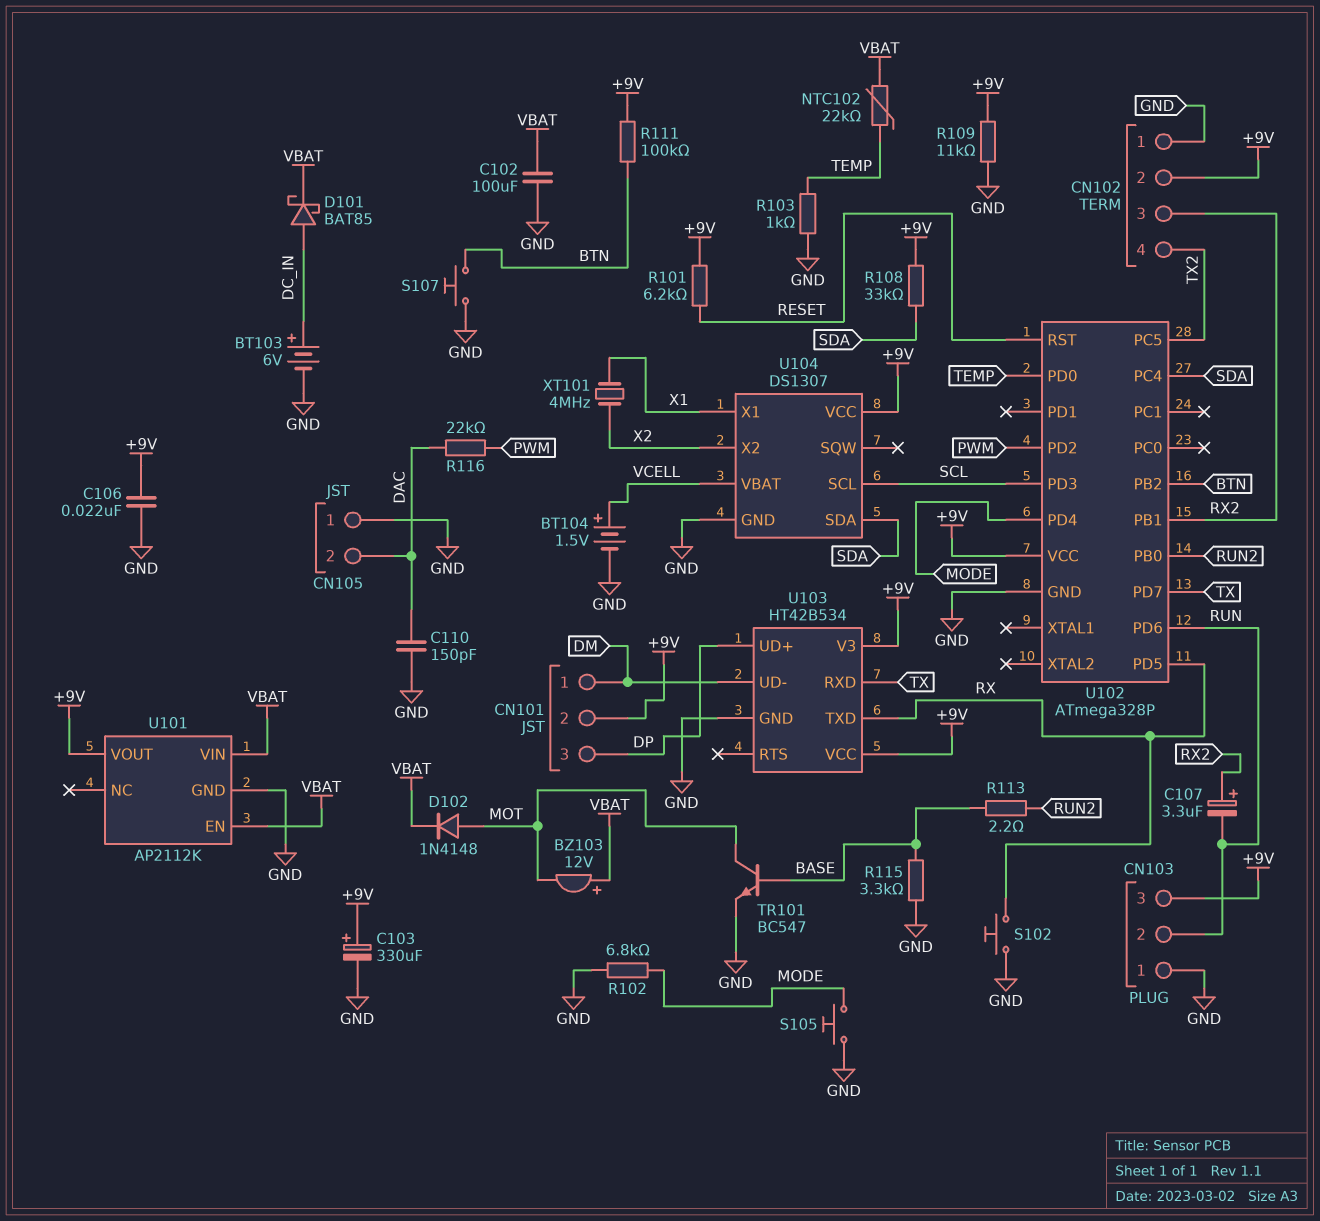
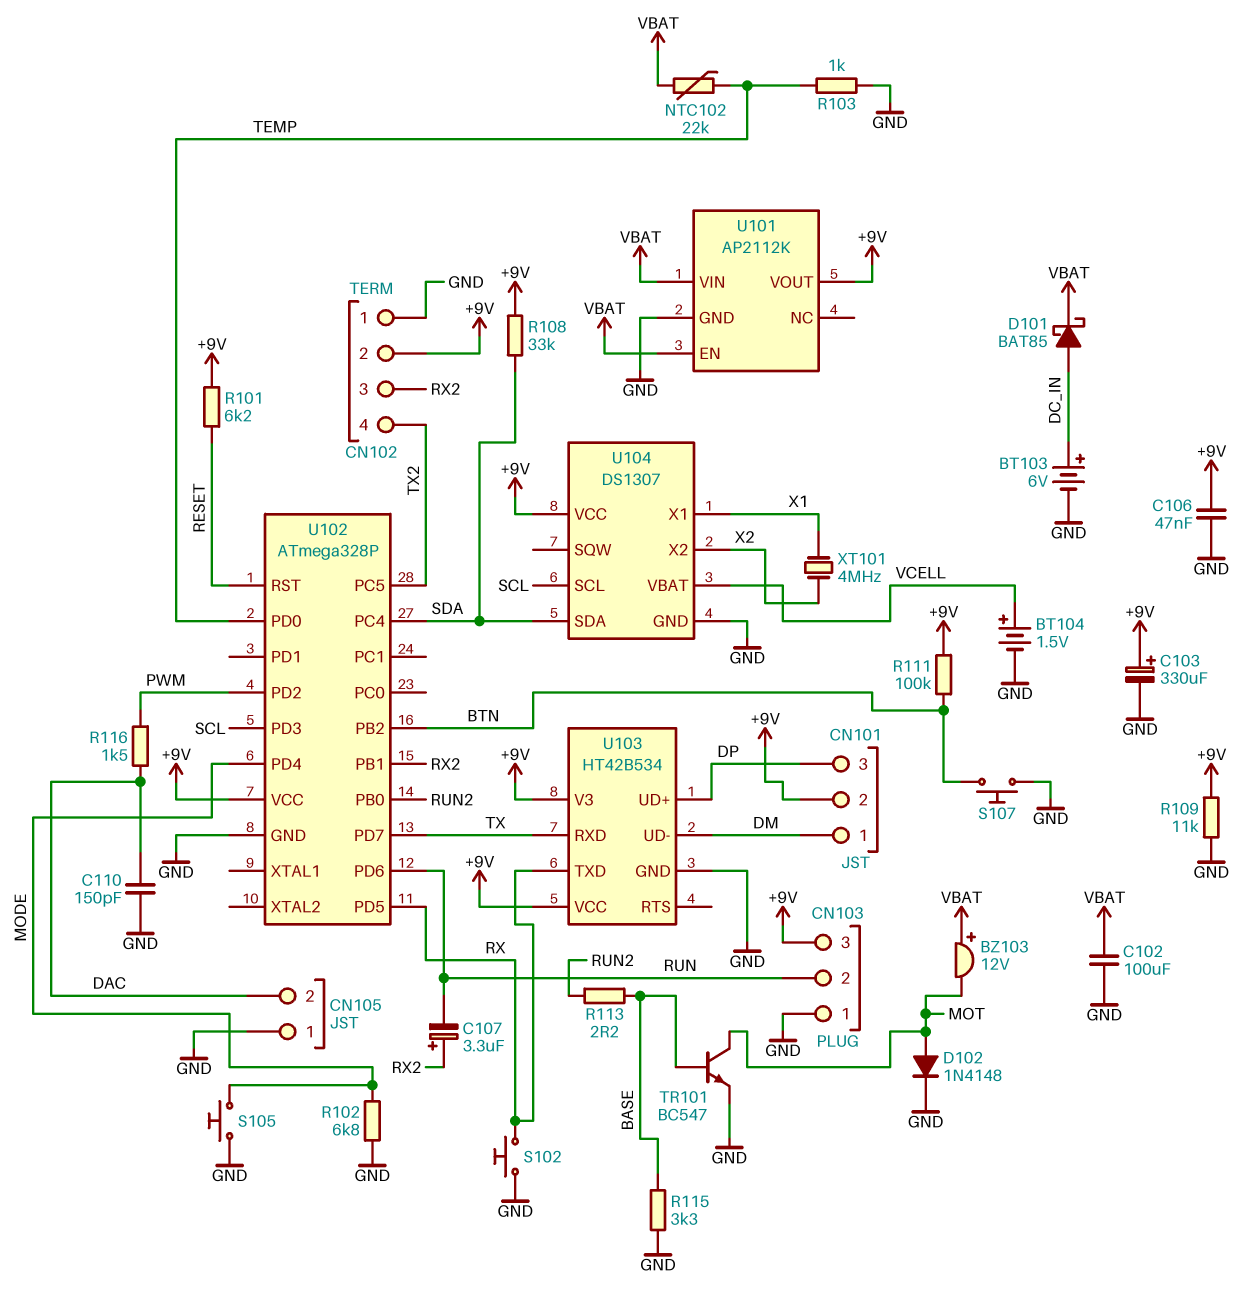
C106: 22nF (+9V, GND) -> 47nF (+9V, GND)
D102: diode 1N4148 (A MOT, K VBAT) -> diode 1N4148 (A MOT, K GND)
R116: 22k (DAC, PWM) -> 1.5k (DAC, PWM)

